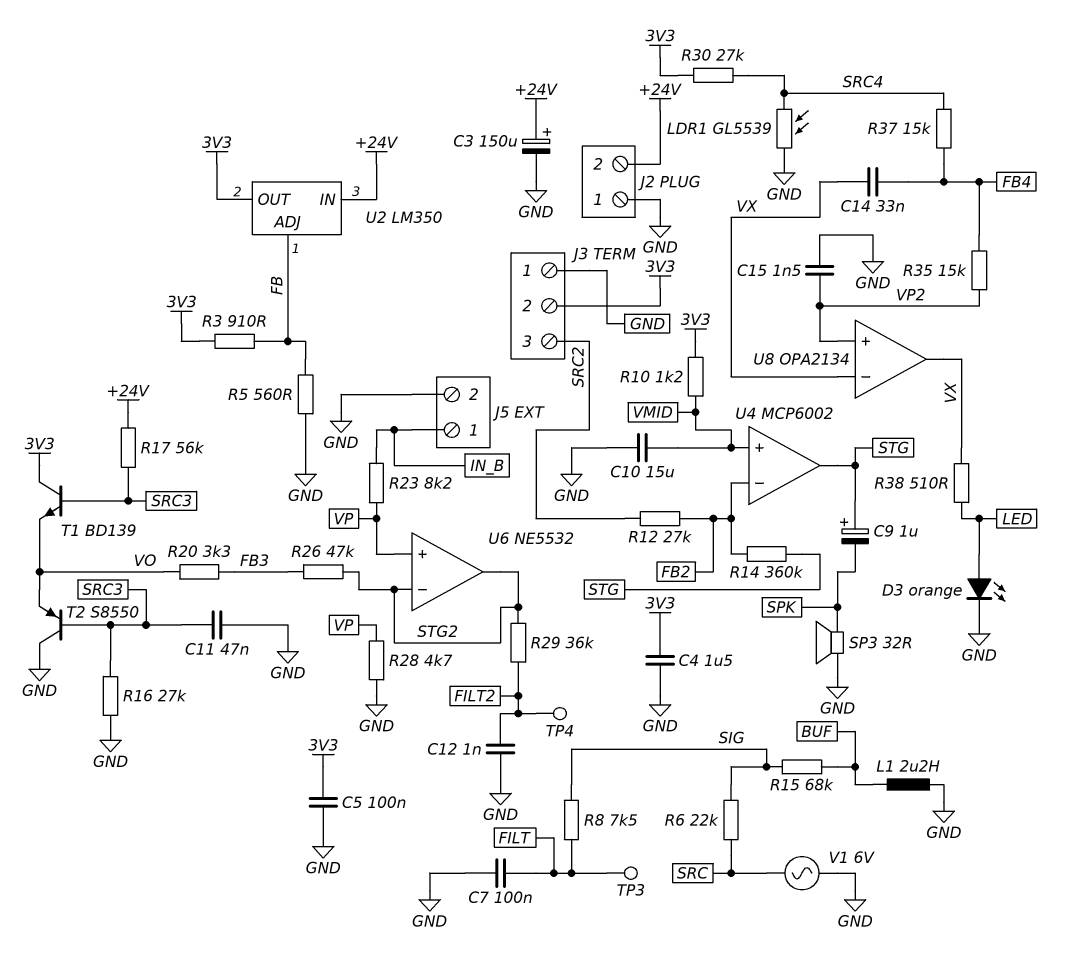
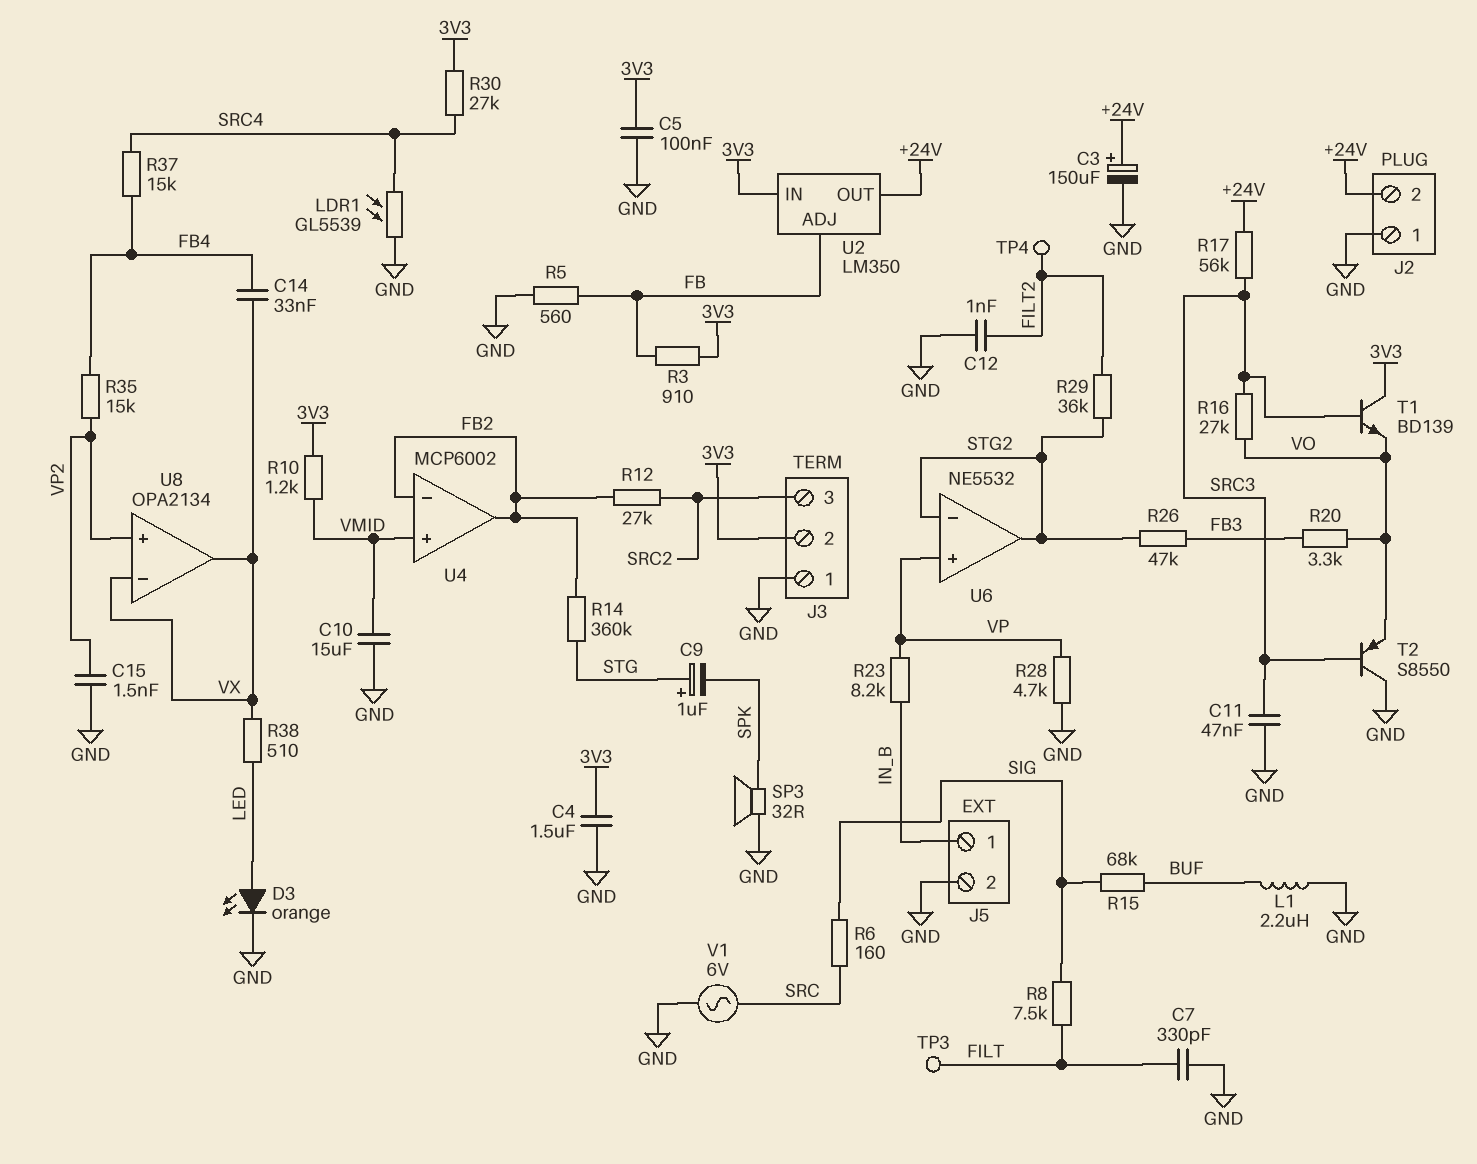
C7: 100nF (FILT, GND) -> 330pF (FILT, GND)
R6: 22k (SIG, SRC) -> 160 (SIG, SRC)
R16: 27k (GND, SRC3) -> 27k (SRC3, VO)
U2 pin IN: +24V -> 3V3
U2 pin OUT: 3V3 -> +24V
U4 pin out: STG -> FB2

